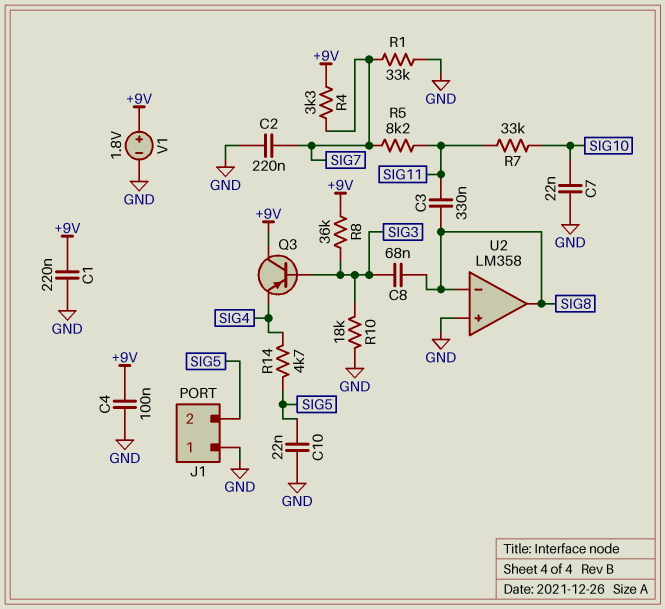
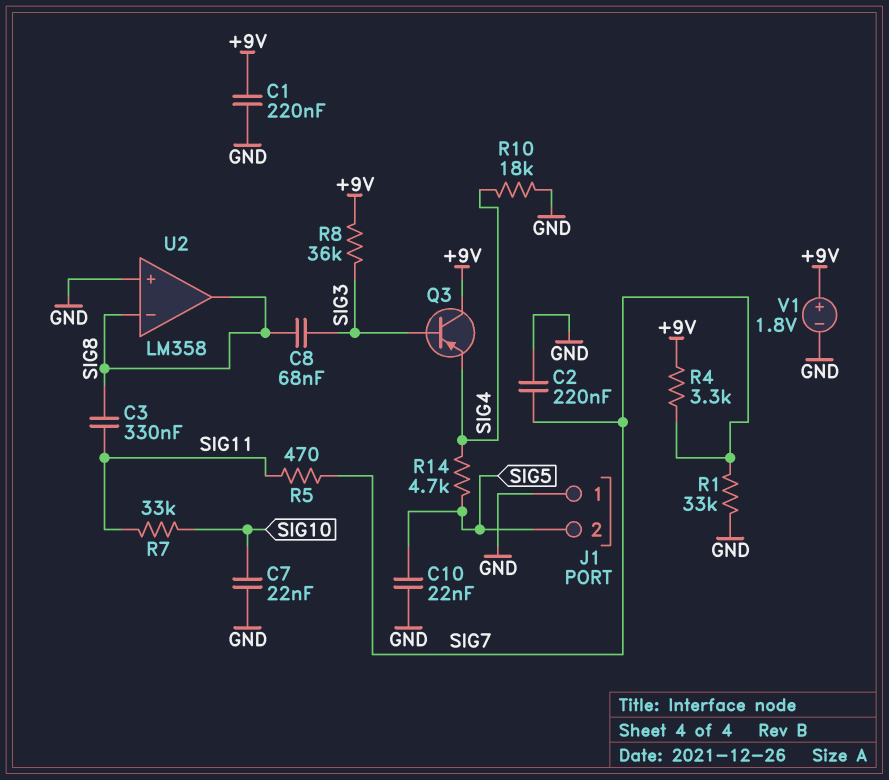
C4: 100nF (+9V, GND) -> none
R5: 8.2k (SIG7, SIG11) -> 470 (SIG7, SIG11)
R10: 18k (GND, SIG3) -> 18k (GND, SIG4)

